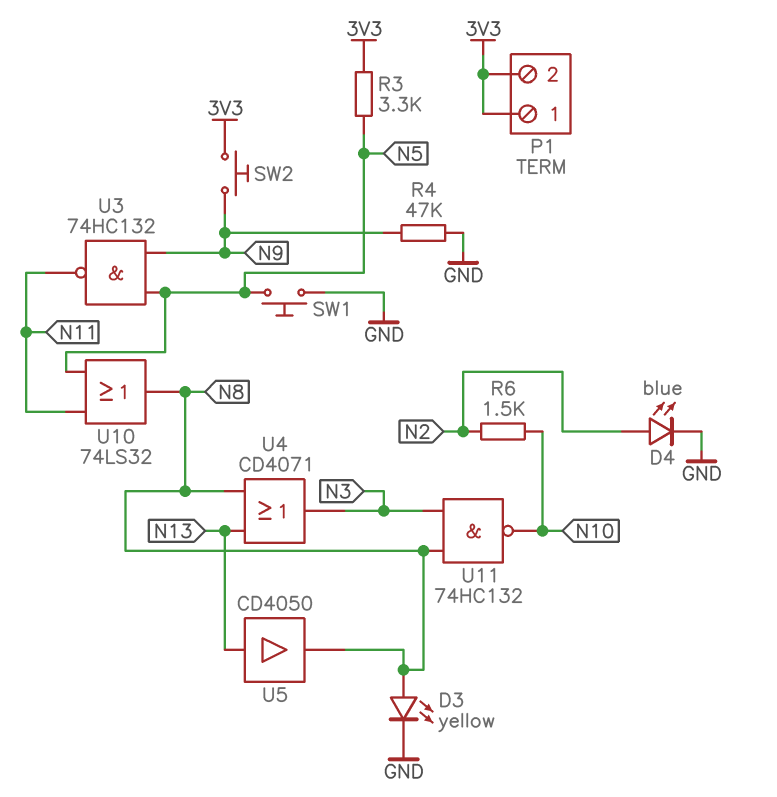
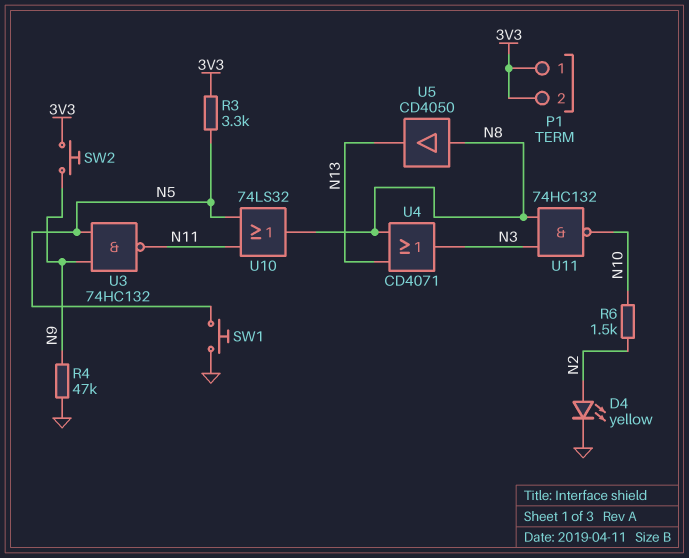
D3: LED yellow (A N8, K GND) -> none
D4: LED blue (A N2, K GND) -> LED yellow (A N2, K GND)
U5: buffer CD4050 (in N13, out N8) -> buffer CD4050 (in N8, out N13)

